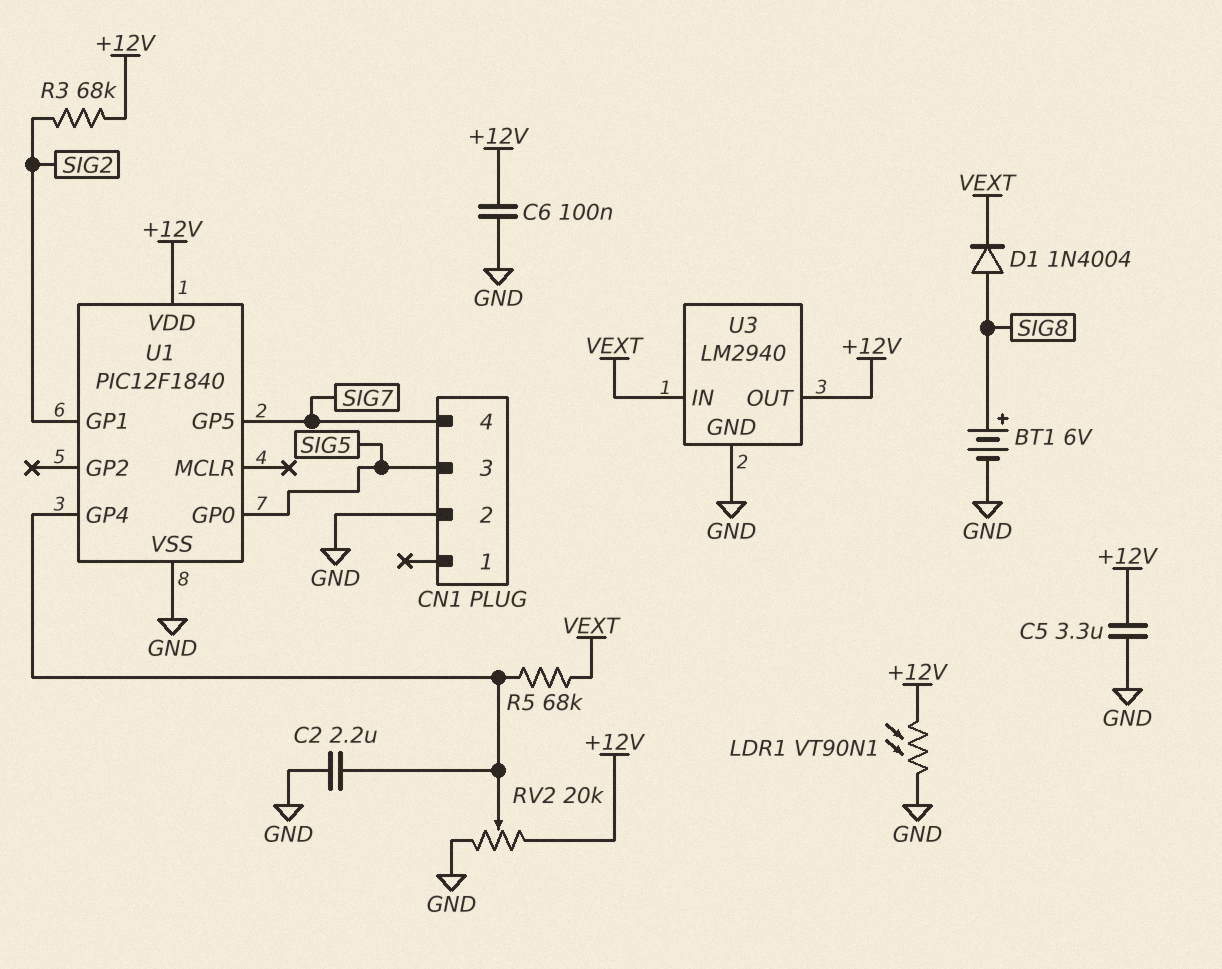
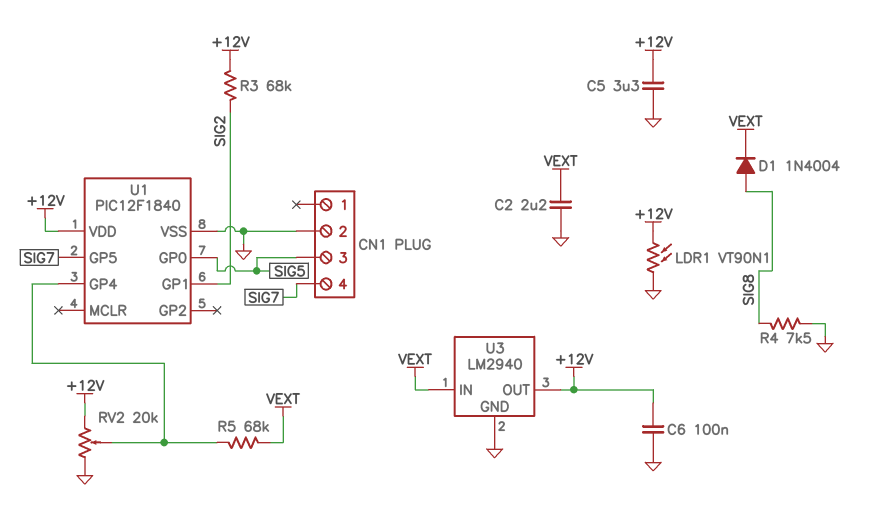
BT1: 6V (plus SIG8, minus GND) -> none
C2: 2.2uF (GND, U1/GP4) -> 2.2uF (GND, VEXT)
R4: none -> 7.5k (GND, SIG8)

